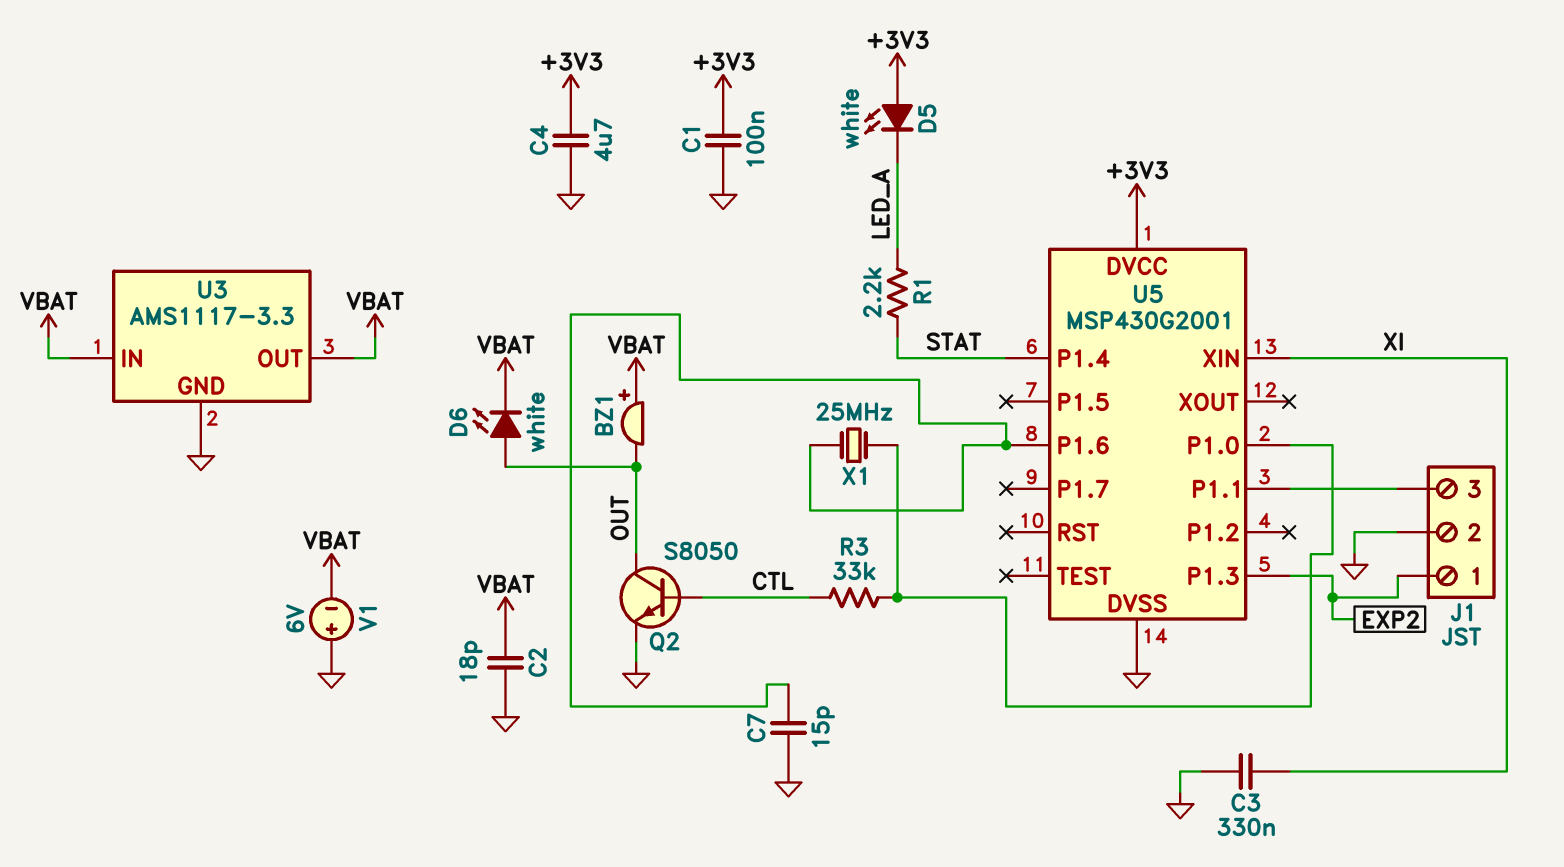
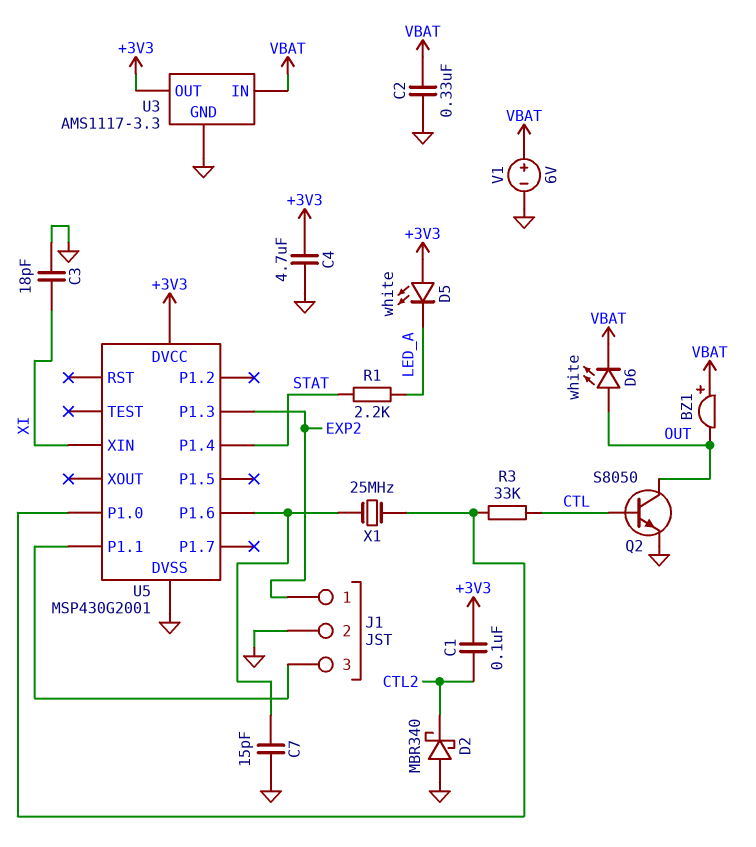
C1: 100nF (+3V3, GND) -> 100nF (+3V3, CTL2)
C2: 18pF (GND, VBAT) -> 330nF (GND, VBAT)
C3: 330nF (GND, XI) -> 18pF (GND, XI)
D2: none -> schottky MBR340 (A GND, K CTL2)
U3 pin OUT: VBAT -> +3V3
V1: 6V (plus GND, minus VBAT) -> 6V (plus VBAT, minus GND)

